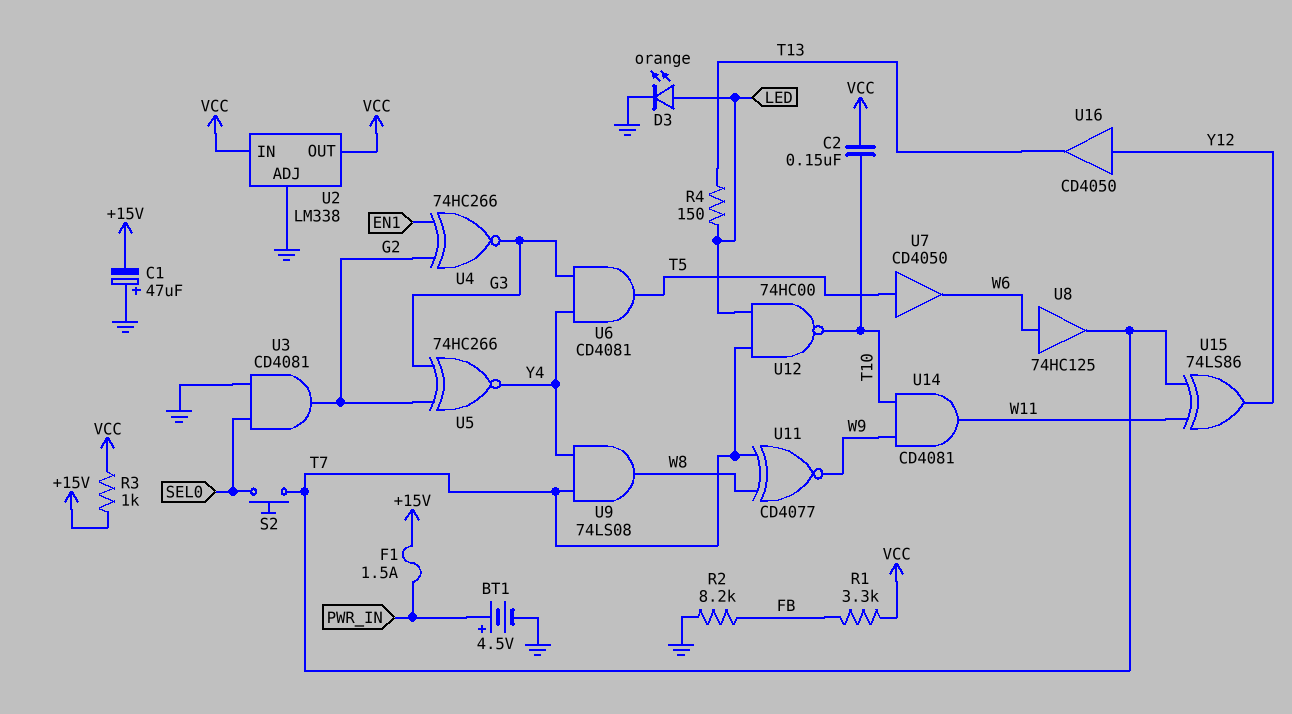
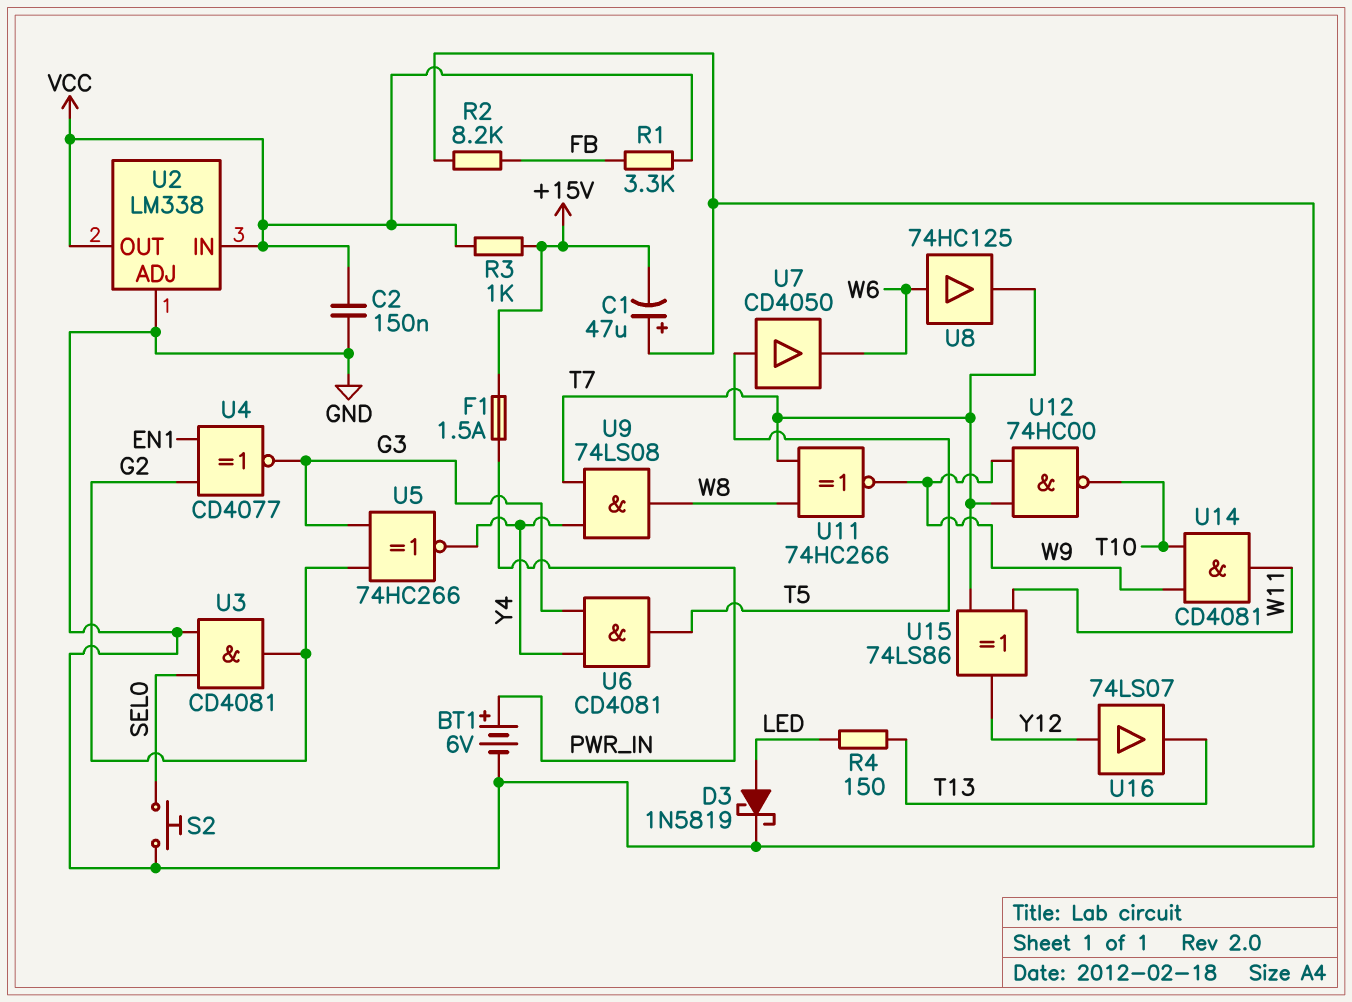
BT1: 4.5V (plus PWR_IN, minus GND) -> 6V (plus PWR_IN, minus GND)
C2: 150nF (T10, VCC) -> 150nF (GND, VCC)
D3: LED orange (A LED, K GND) -> schottky 1N5819 (A LED, K GND)
S2: button (SEL0, T7) -> button (GND, SEL0)
U4: XNOR 74HC266 (in EN1, in G2, out G3) -> XNOR CD4077 (in EN1, in G2, out G3)
U11: XNOR CD4077 (in T7, in W8, out W9) -> XNOR 74HC266 (in T7, in W8, out W9)
U12: NAND 74HC00 (in LED, in T7, out T10) -> NAND 74HC00 (in T7, in W9, out T10)
U16: buffer CD4050 (in Y12, out T13) -> buffer 74LS07 (in Y12, out T13)

